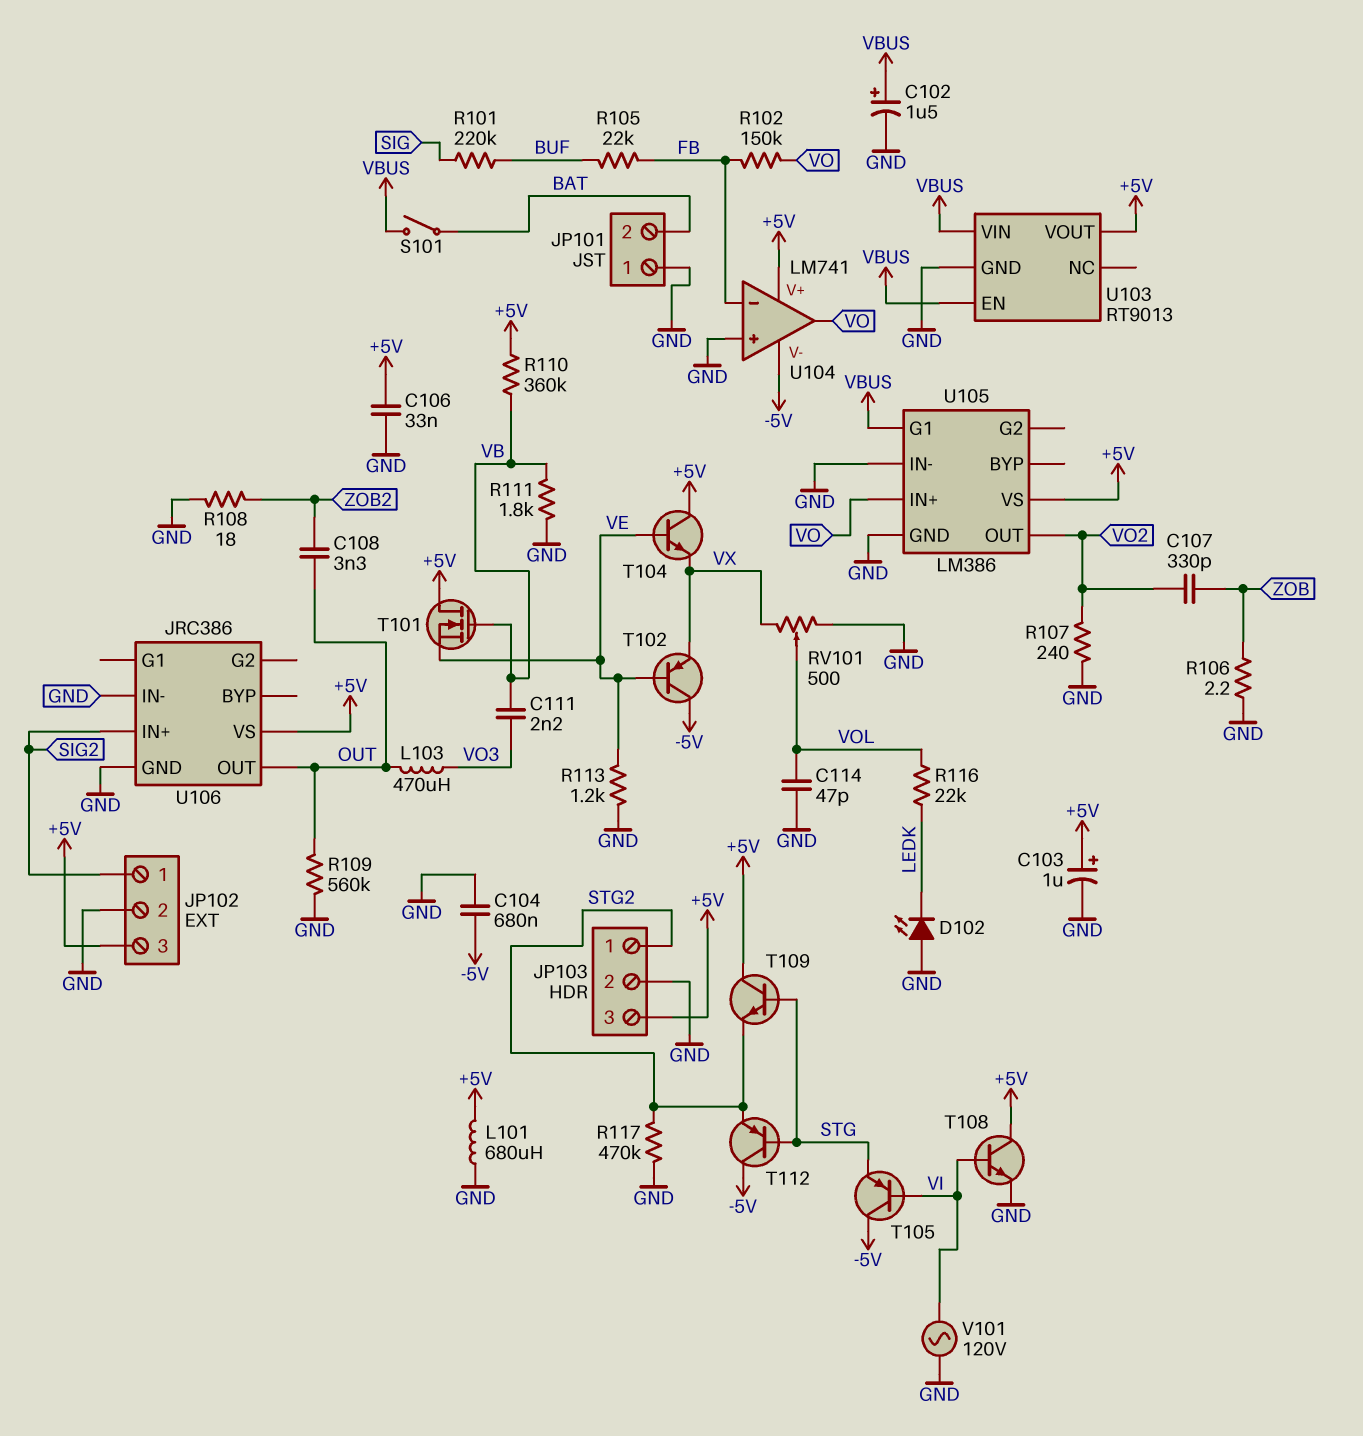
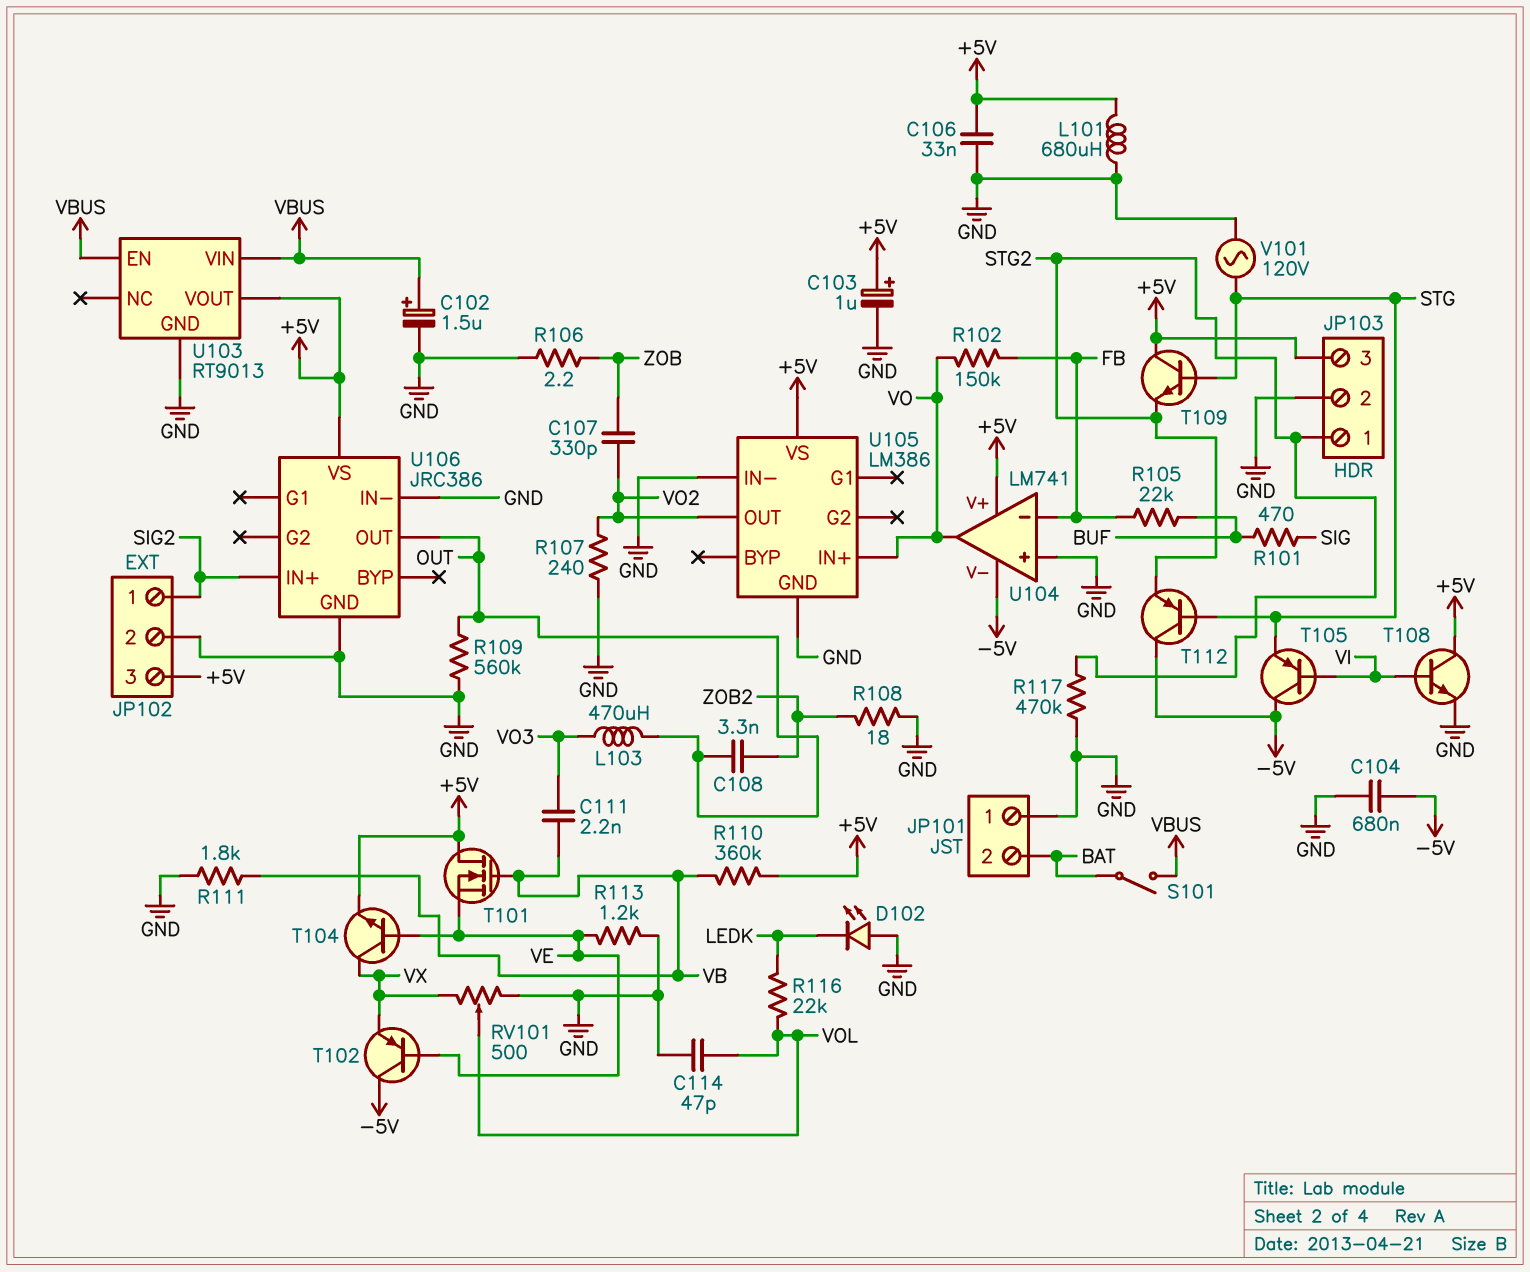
R101: 220k (BUF, SIG) -> 470 (BUF, SIG)
T104: NPN (B VE, C +5V, E VX) -> NPN (B VE, C VX, E +5V)
U105 pin G1: VBUS -> none
V101: AC 120V (GND, VI) -> AC 120V (GND, STG)

